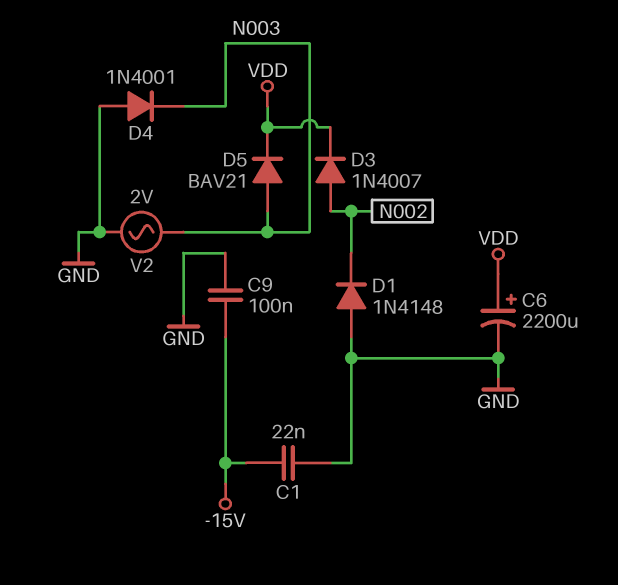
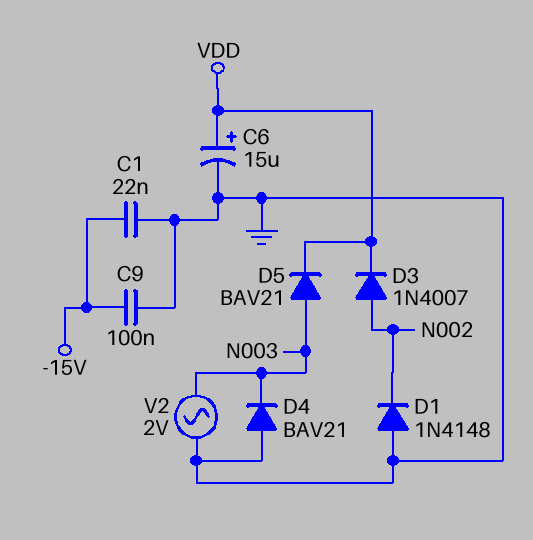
C6: 2200uF (plus VDD, minus GND) -> 15uF (plus VDD, minus GND)
D4: diode 1N4001 (A GND, K N003) -> diode BAV21 (A GND, K N003)

